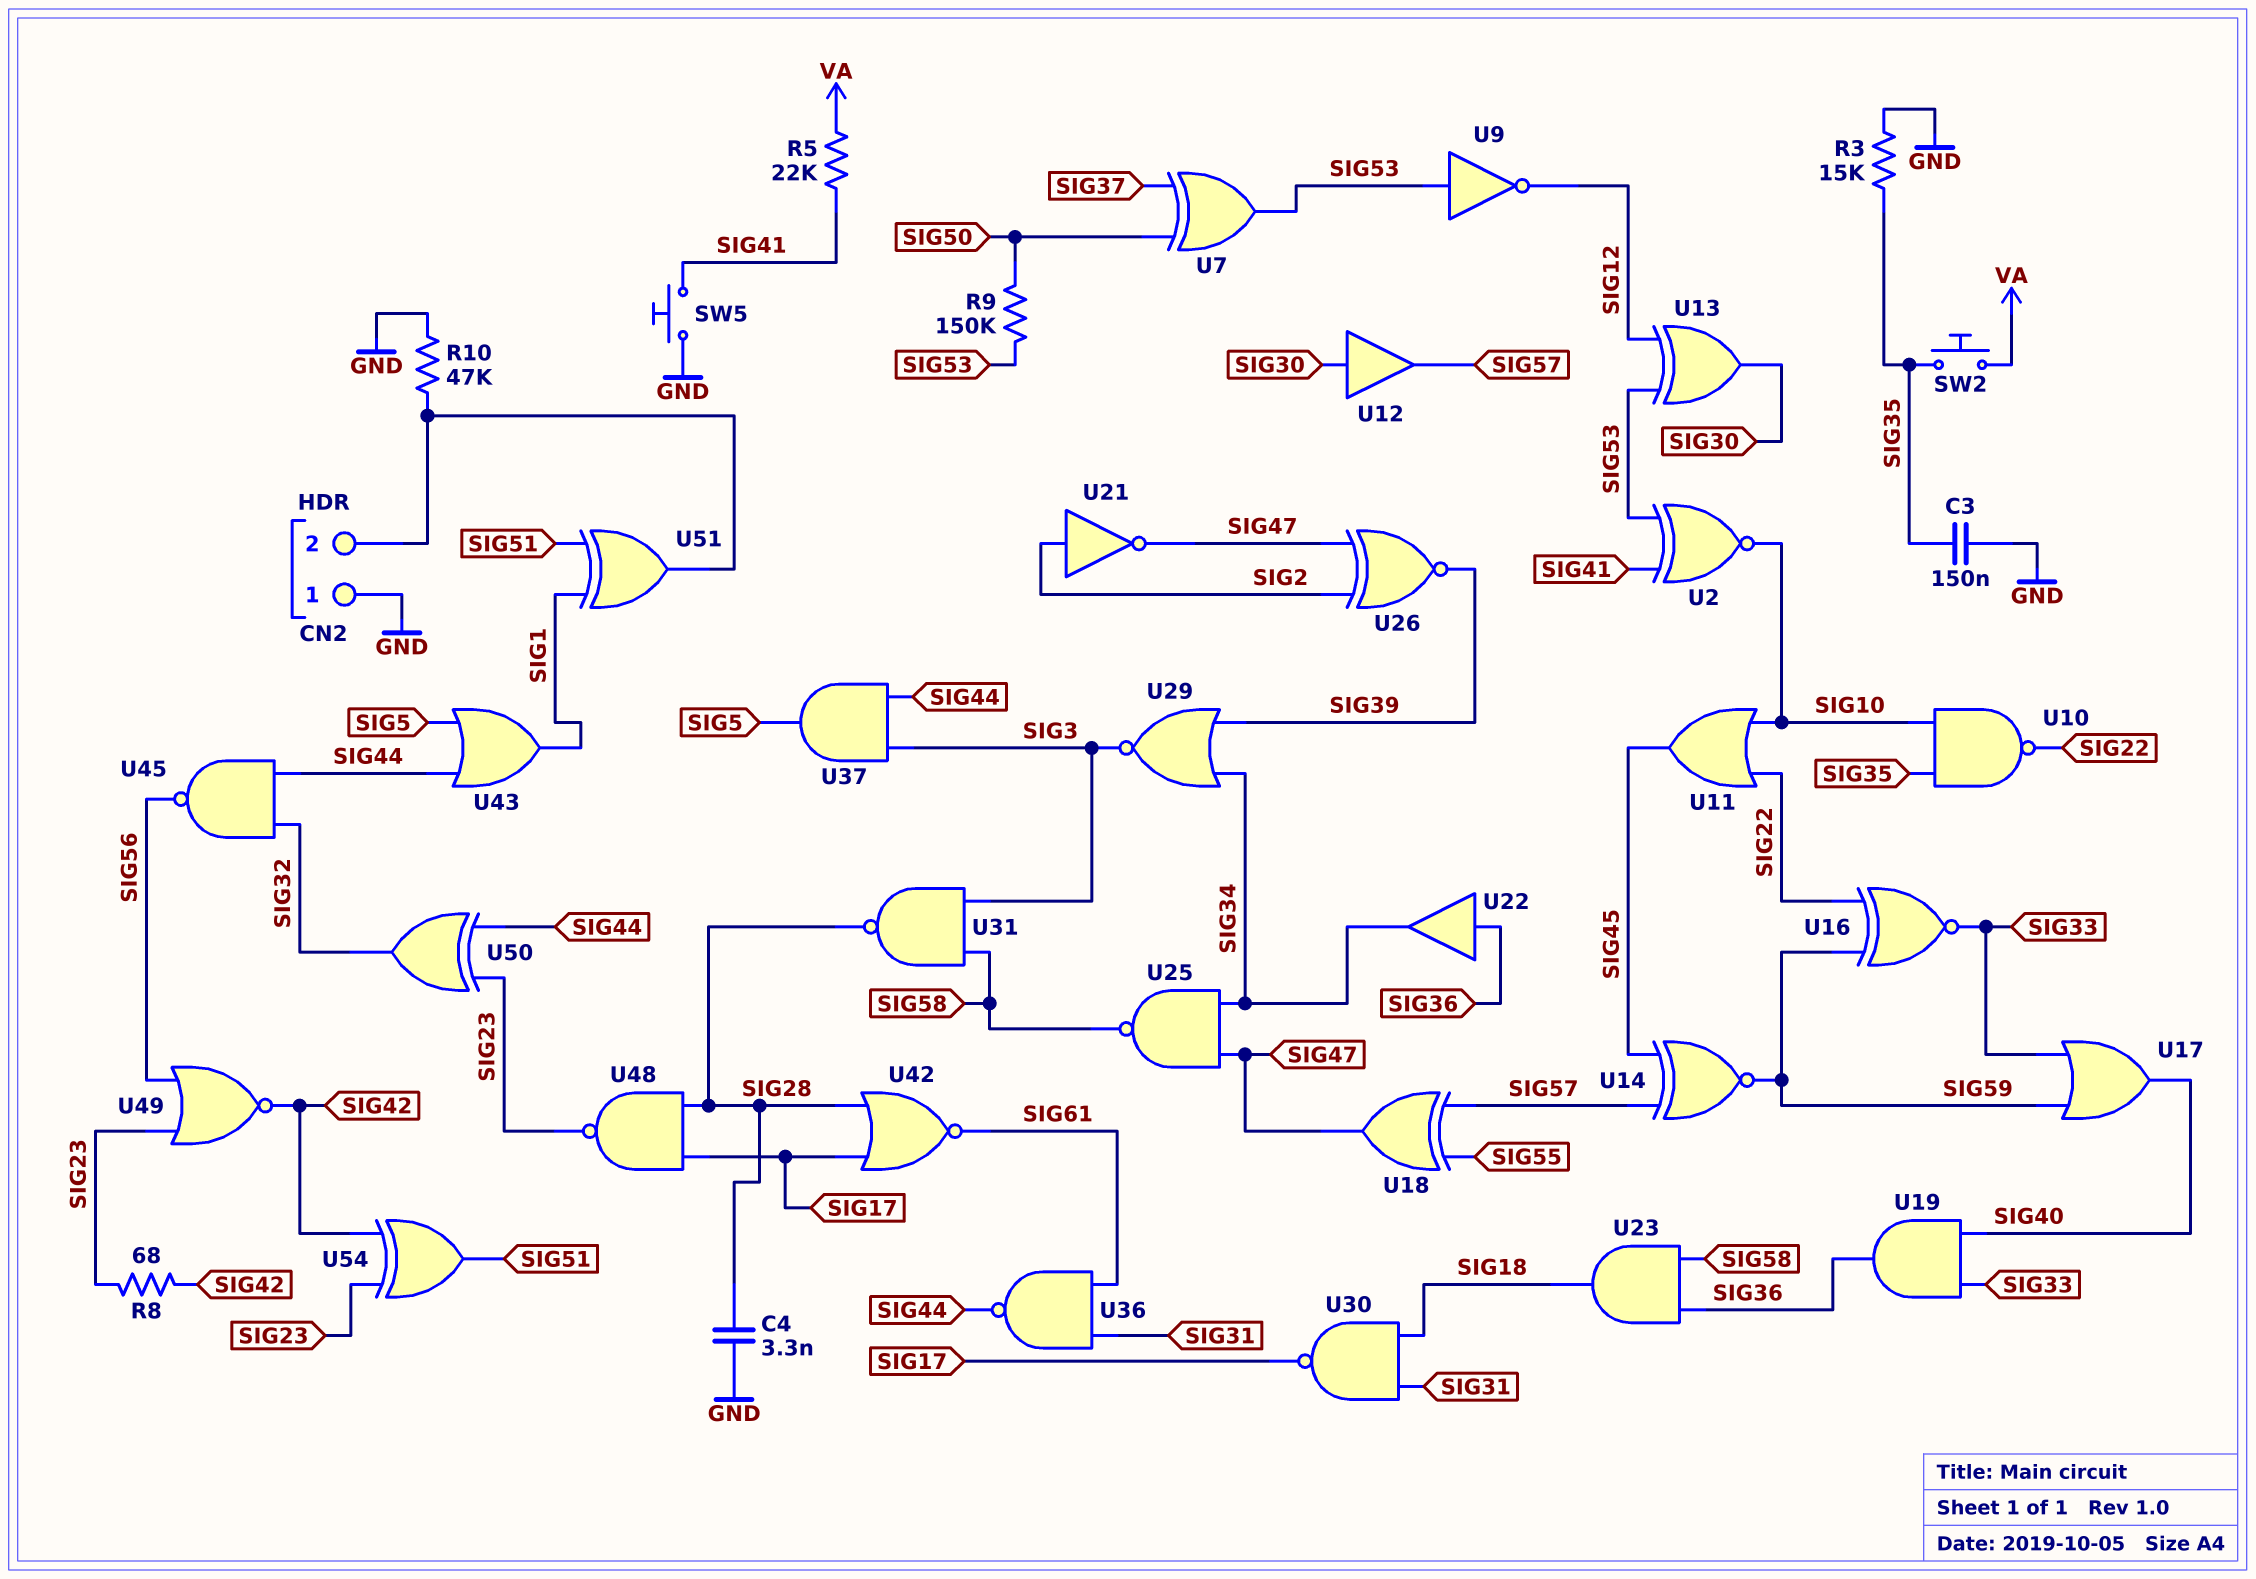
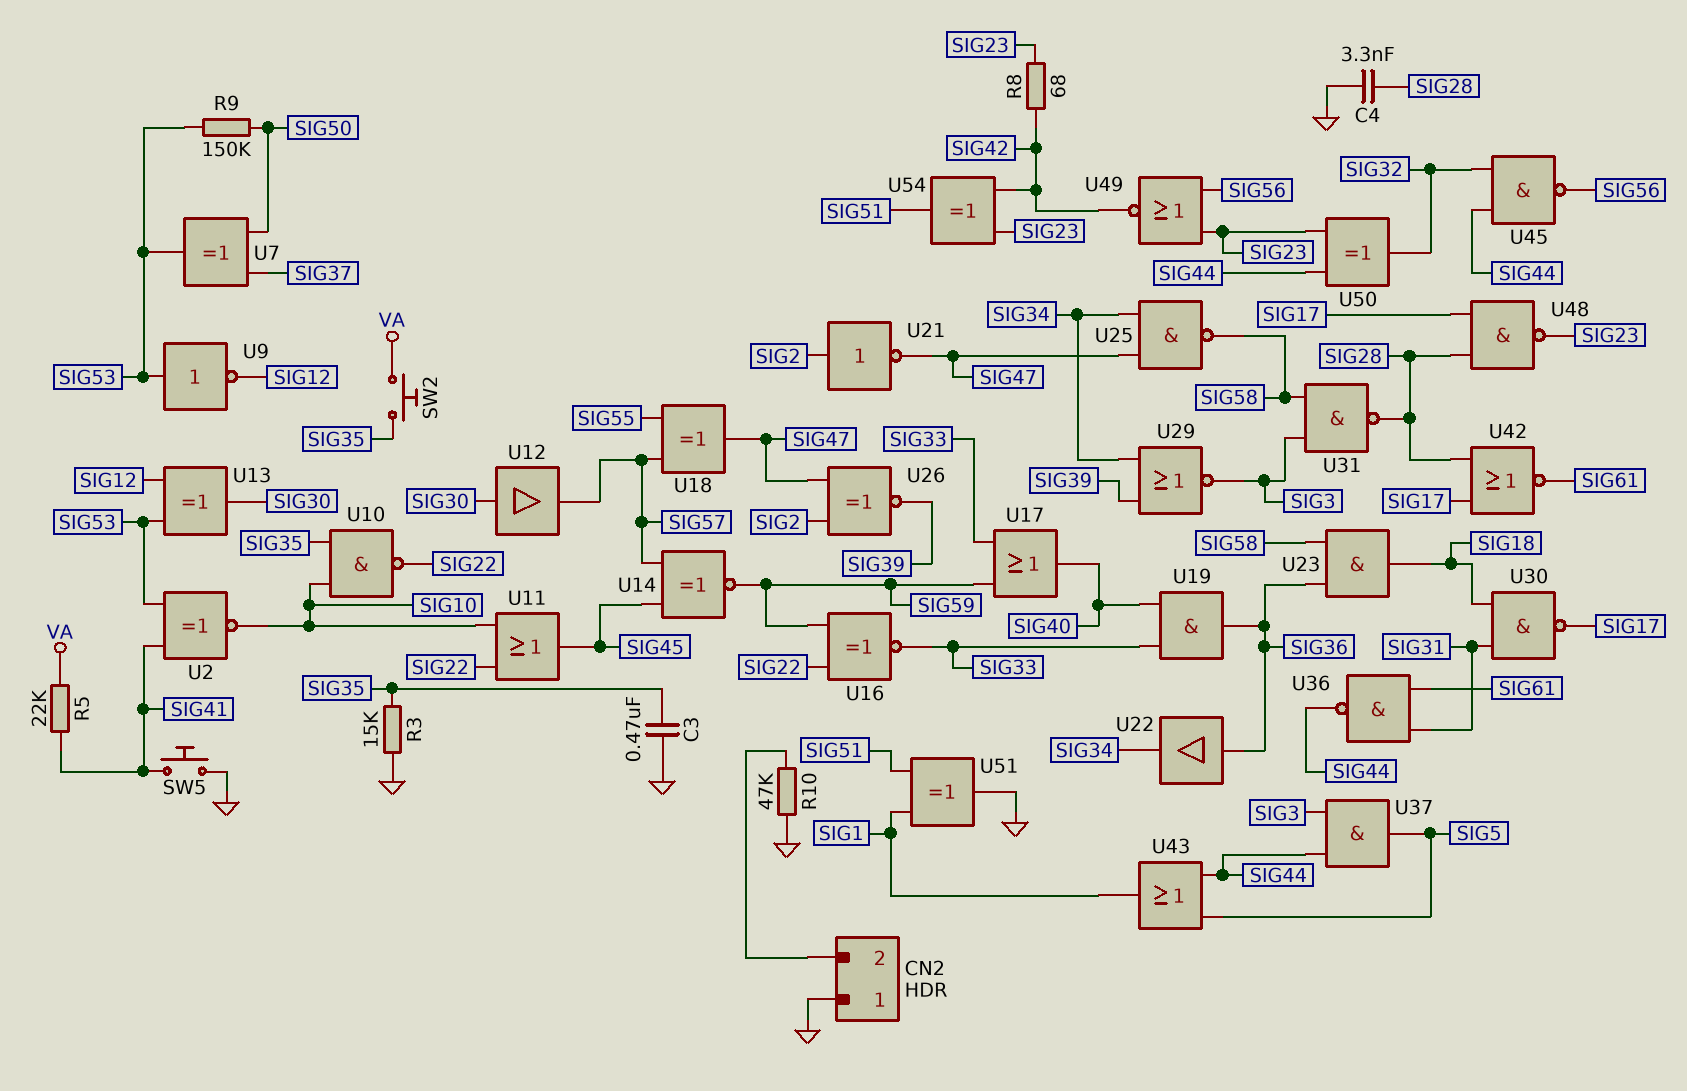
C3: 150nF (GND, SIG35) -> 470nF (GND, SIG35)
U51: XOR (in SIG1, in SIG51, out CN2/2) -> XOR (in SIG1, in SIG51, out GND)

